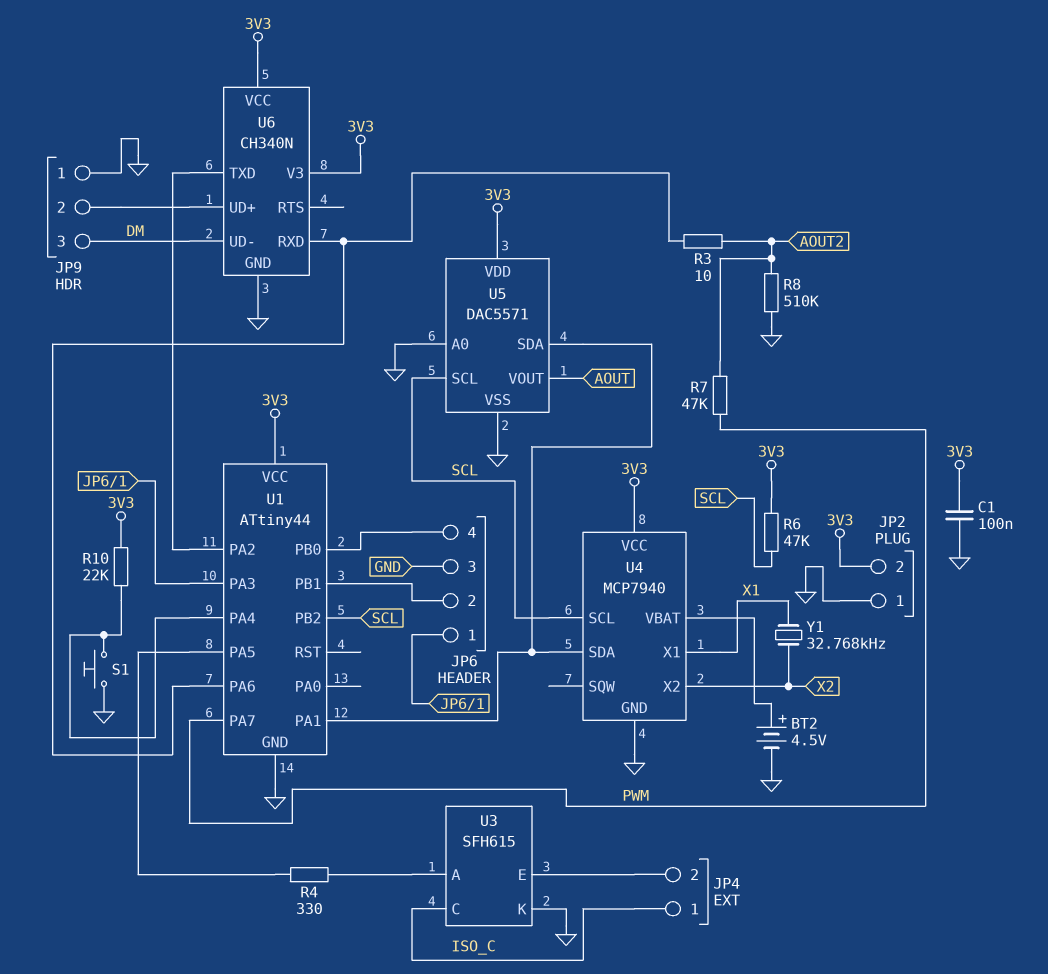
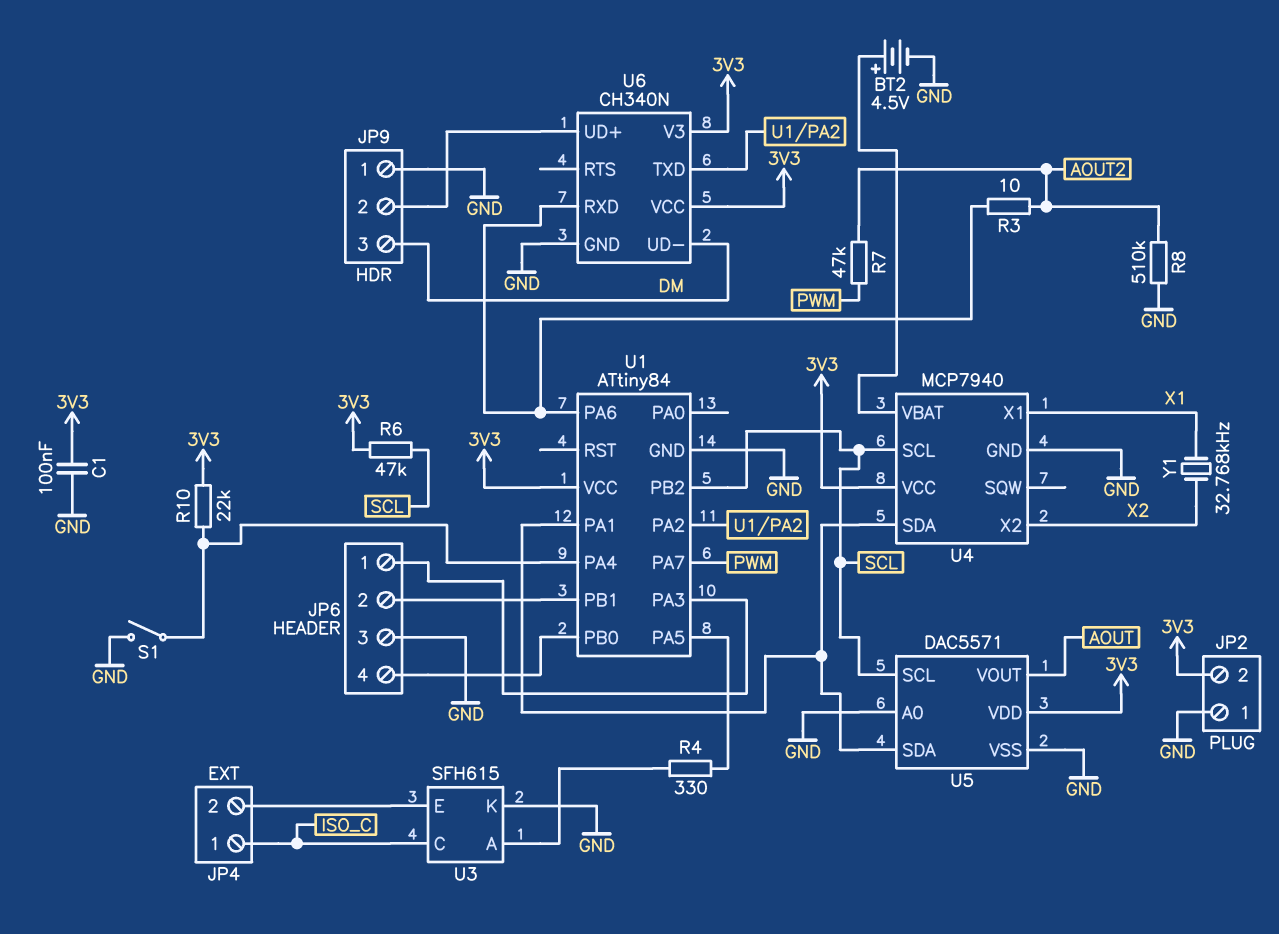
S1: button (GND, U1/PA4) -> switch (GND, U1/PA4)
U1: ATtiny44 -> ATtiny84

